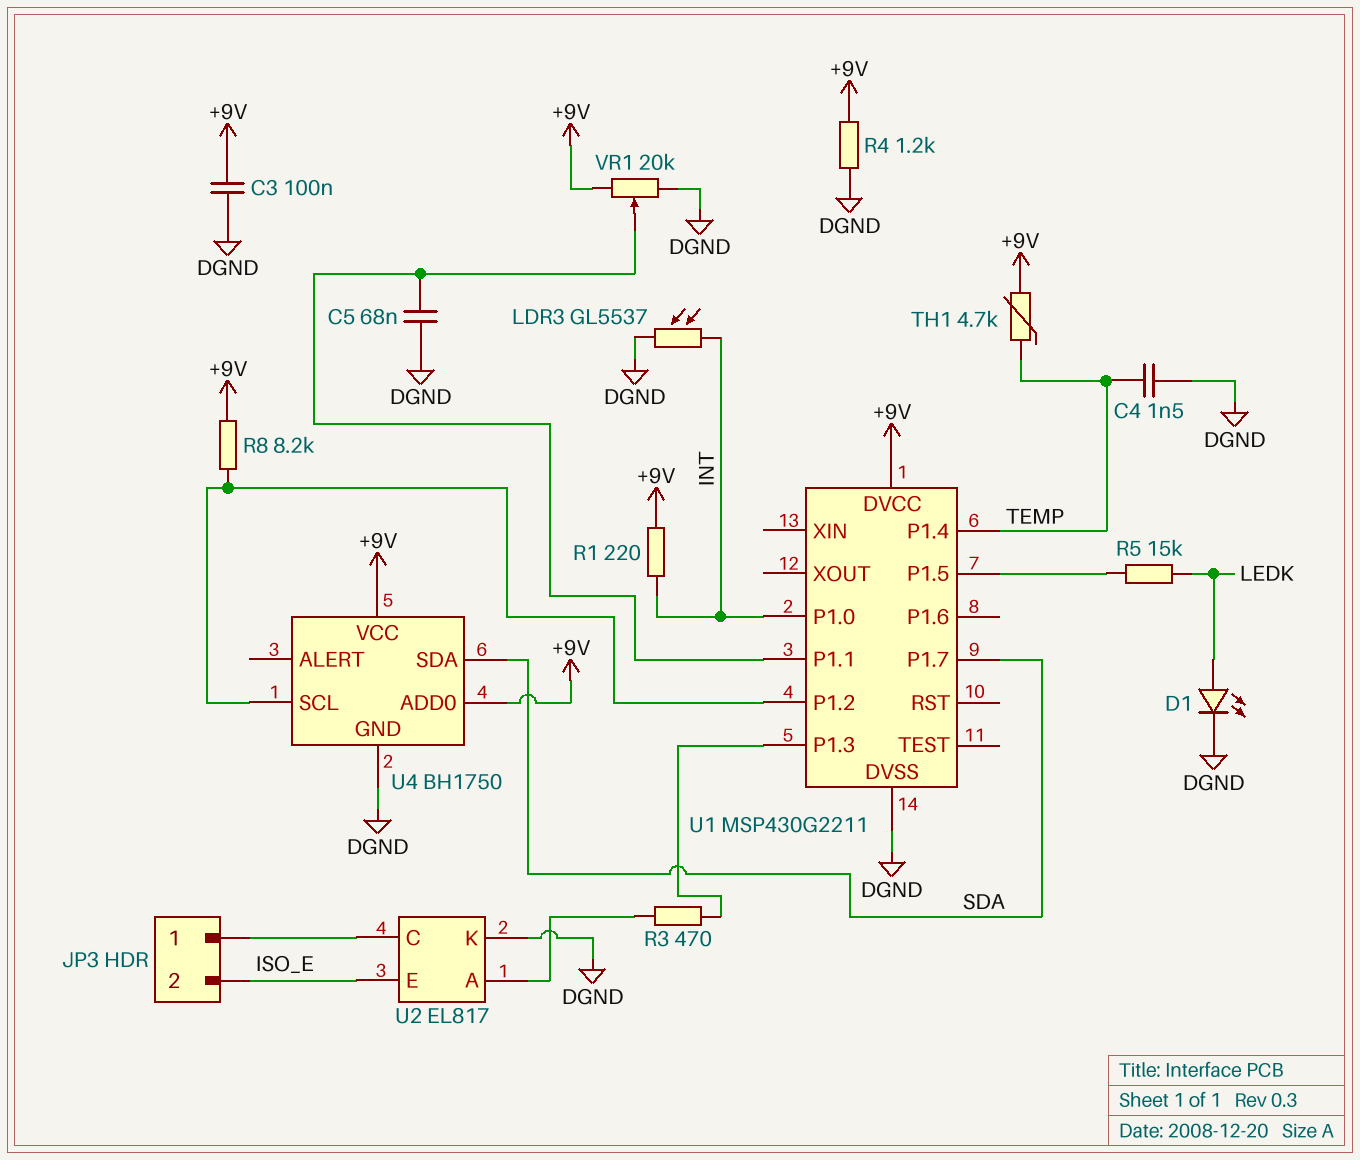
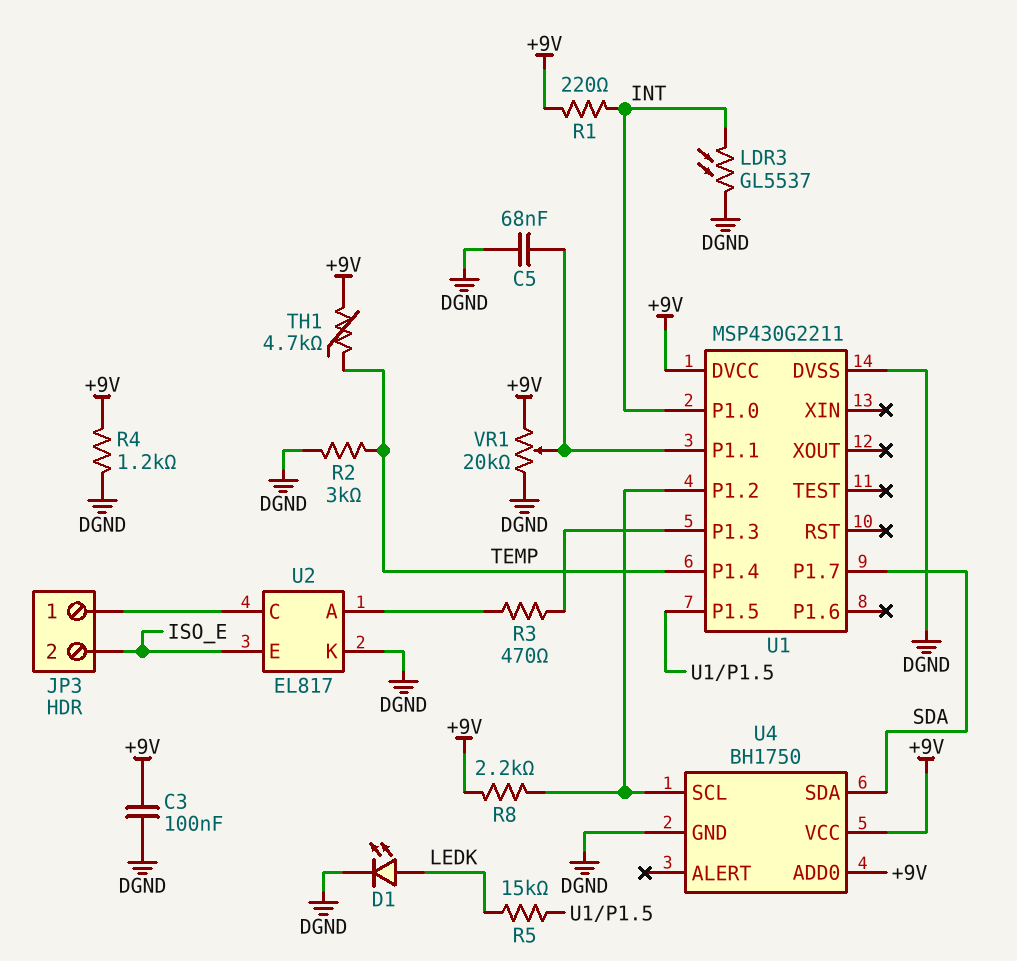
C4: 1.5nF (DGND, TEMP) -> none
R2: none -> 3k (DGND, TEMP)
R8: 8.2k (+9V, U1/P1.2) -> 2.2k (+9V, U1/P1.2)

